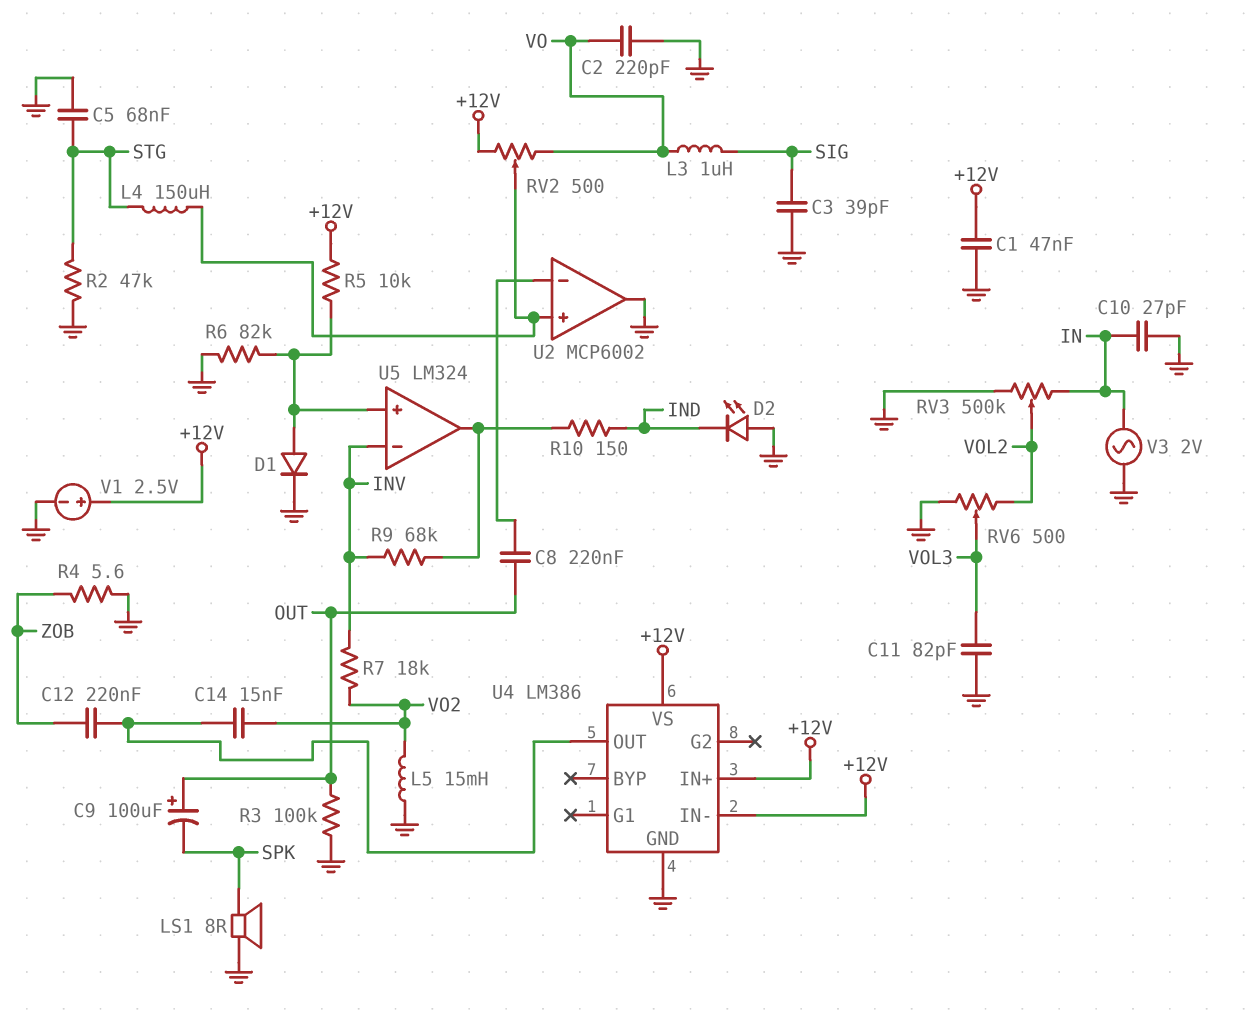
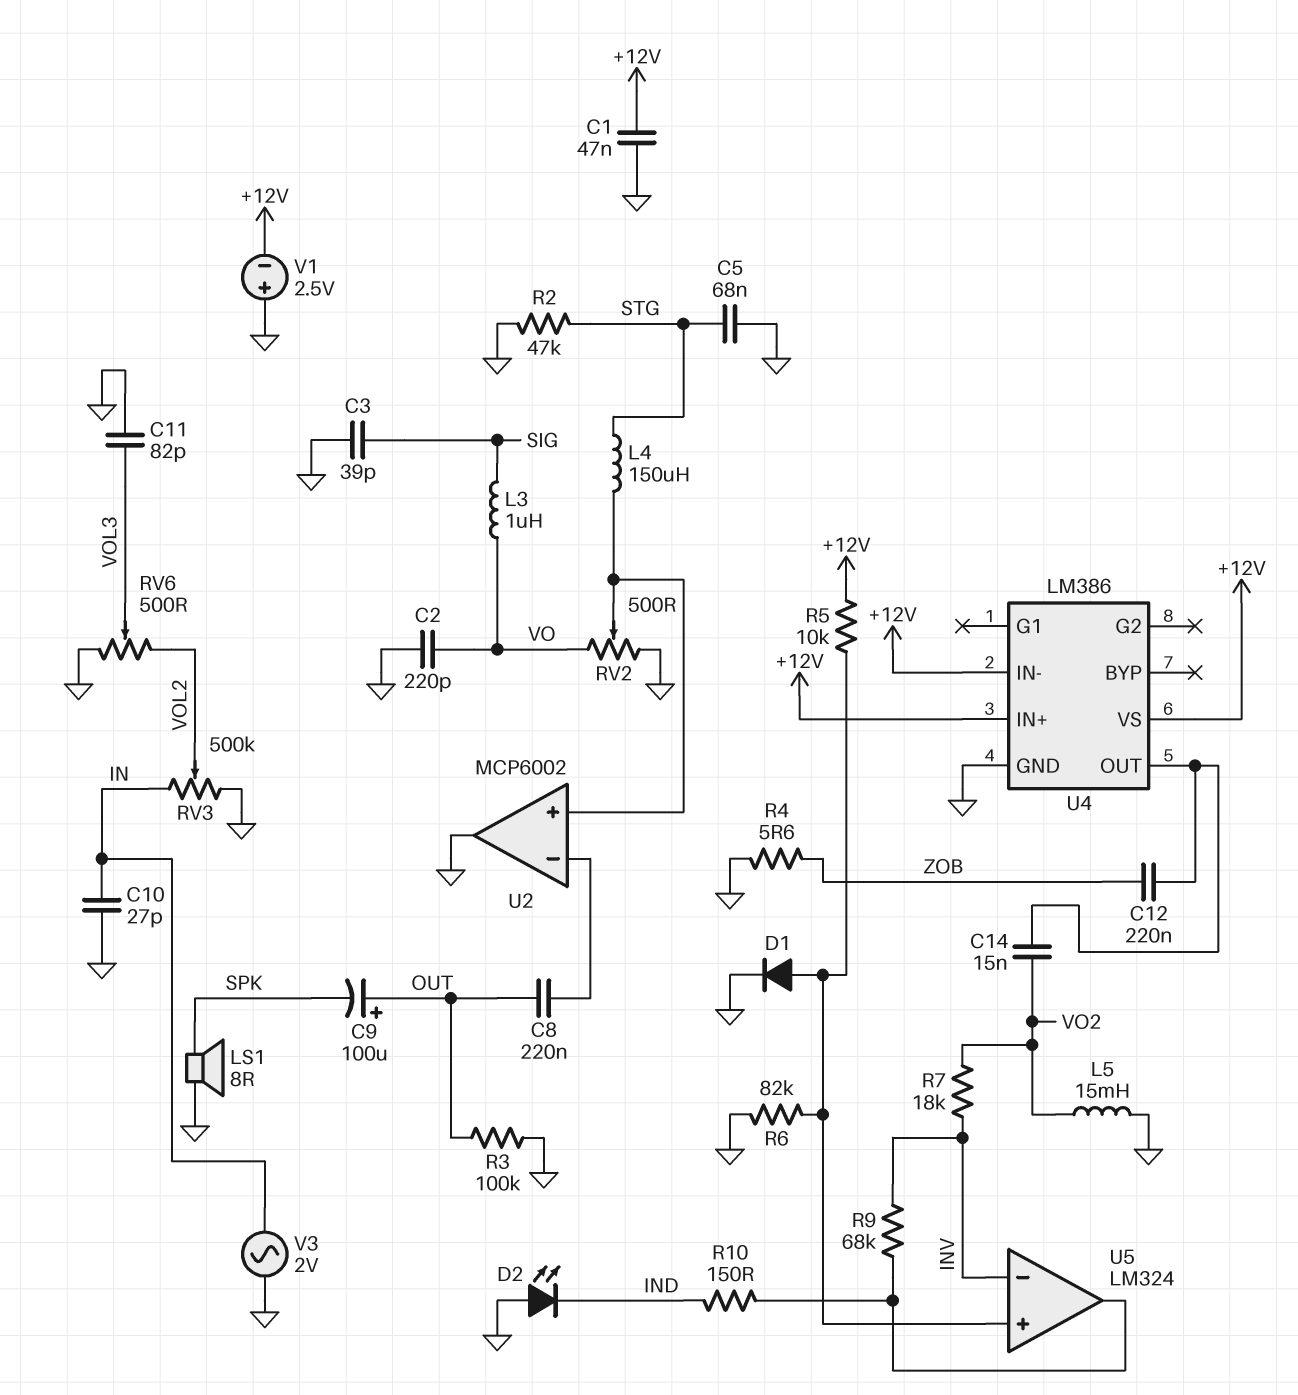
RV2: 500 (+12V, VO, wiper U2/in+) -> 500 (GND, VO, wiper U2/in+)
V1: 2.5V (plus +12V, minus GND) -> 2.5V (plus GND, minus +12V)

